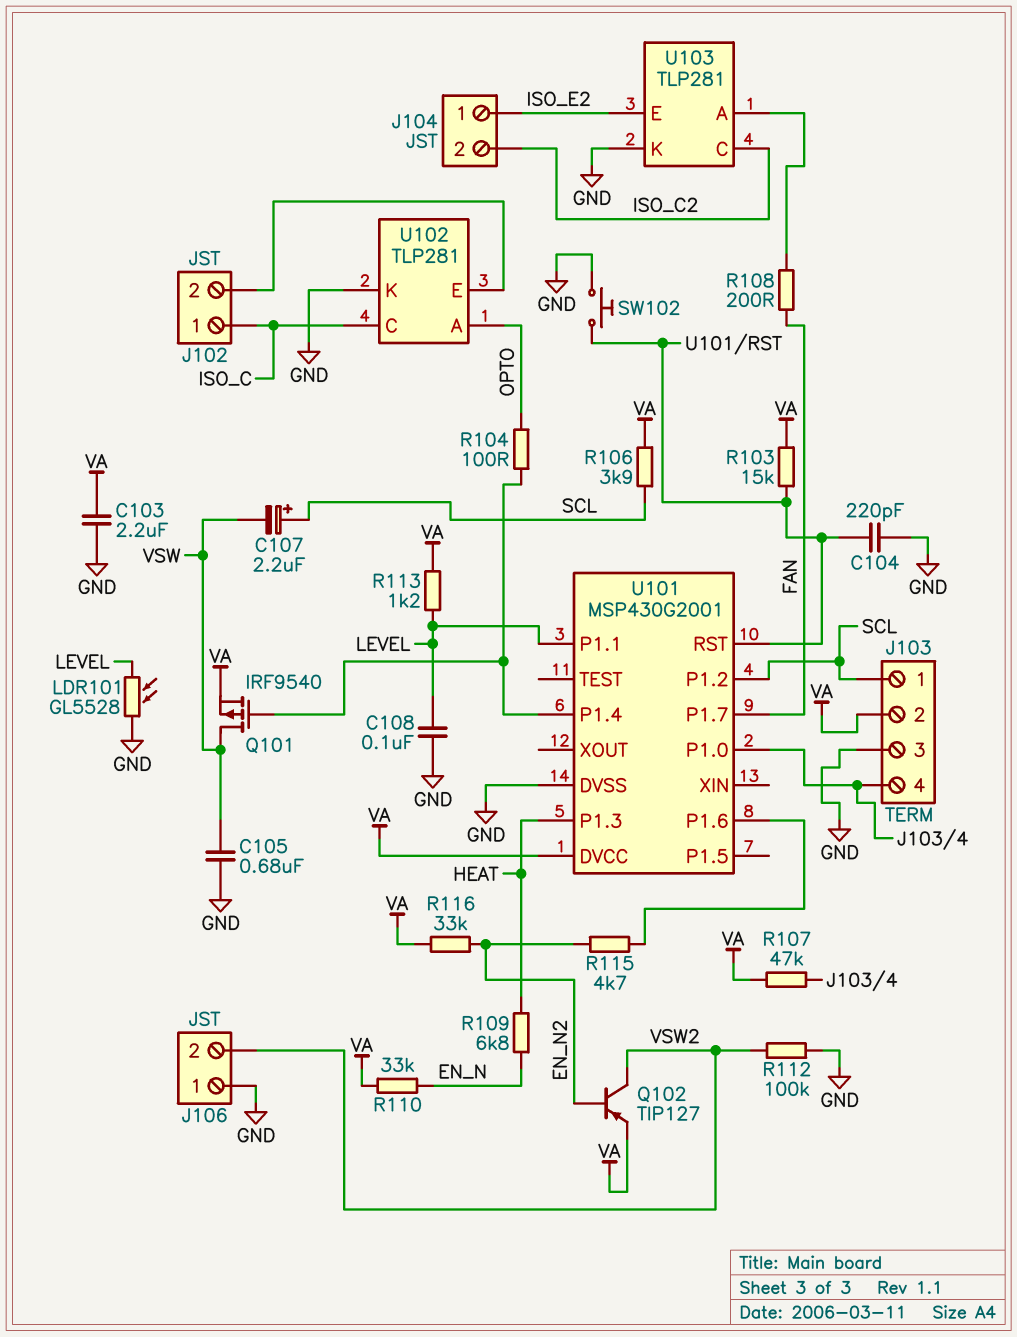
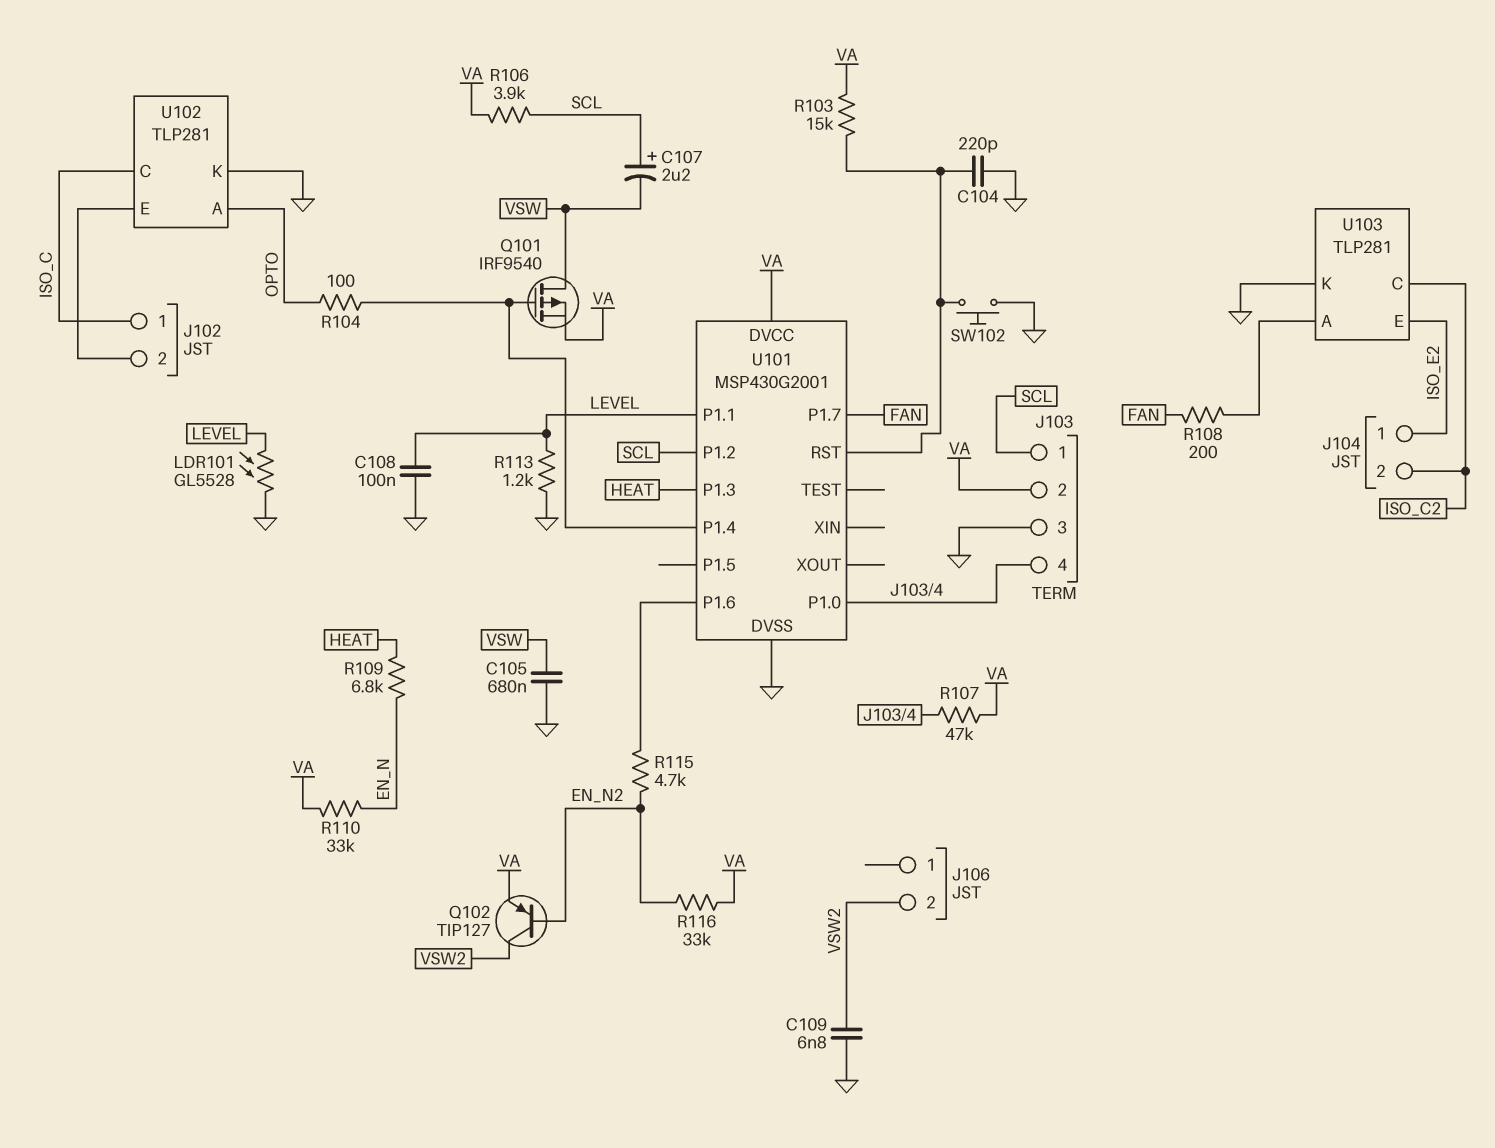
C103: 2.2uF (GND, VA) -> none
C109: none -> 6.8nF (GND, VSW2)
J106 pin 1: GND -> none
R112: 100k (GND, VSW2) -> none
R113: 1.2k (LEVEL, VA) -> 1.2k (GND, LEVEL)

